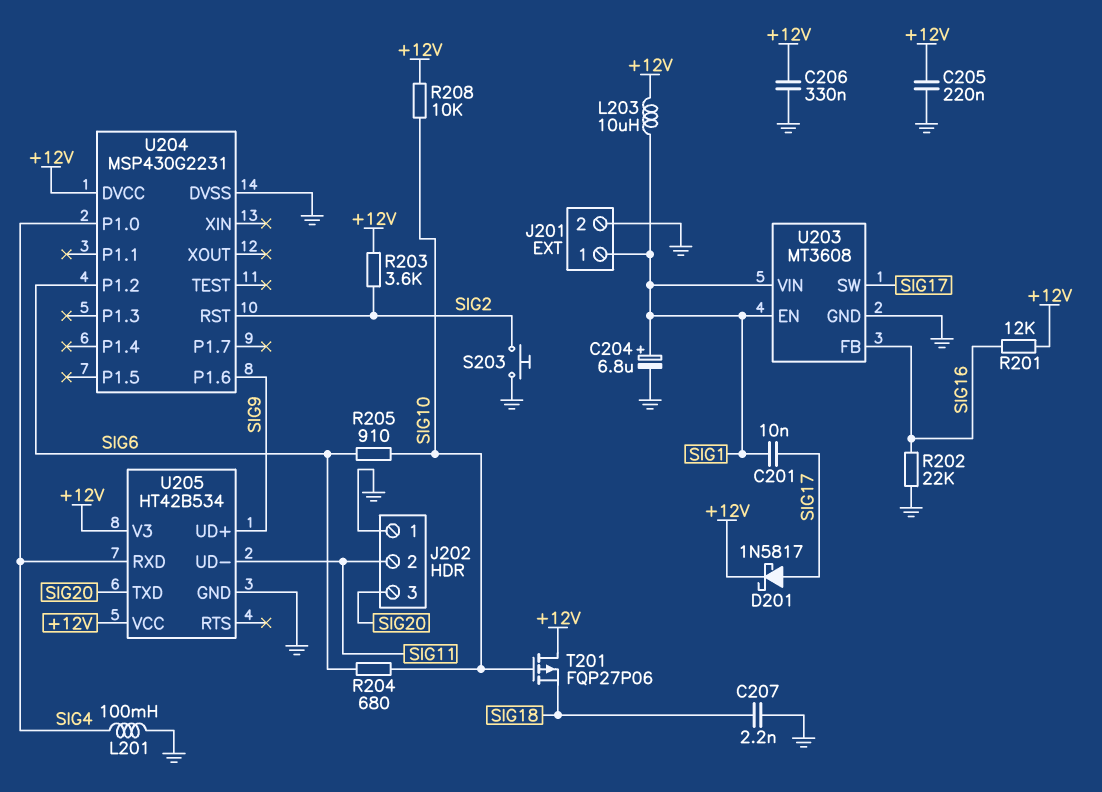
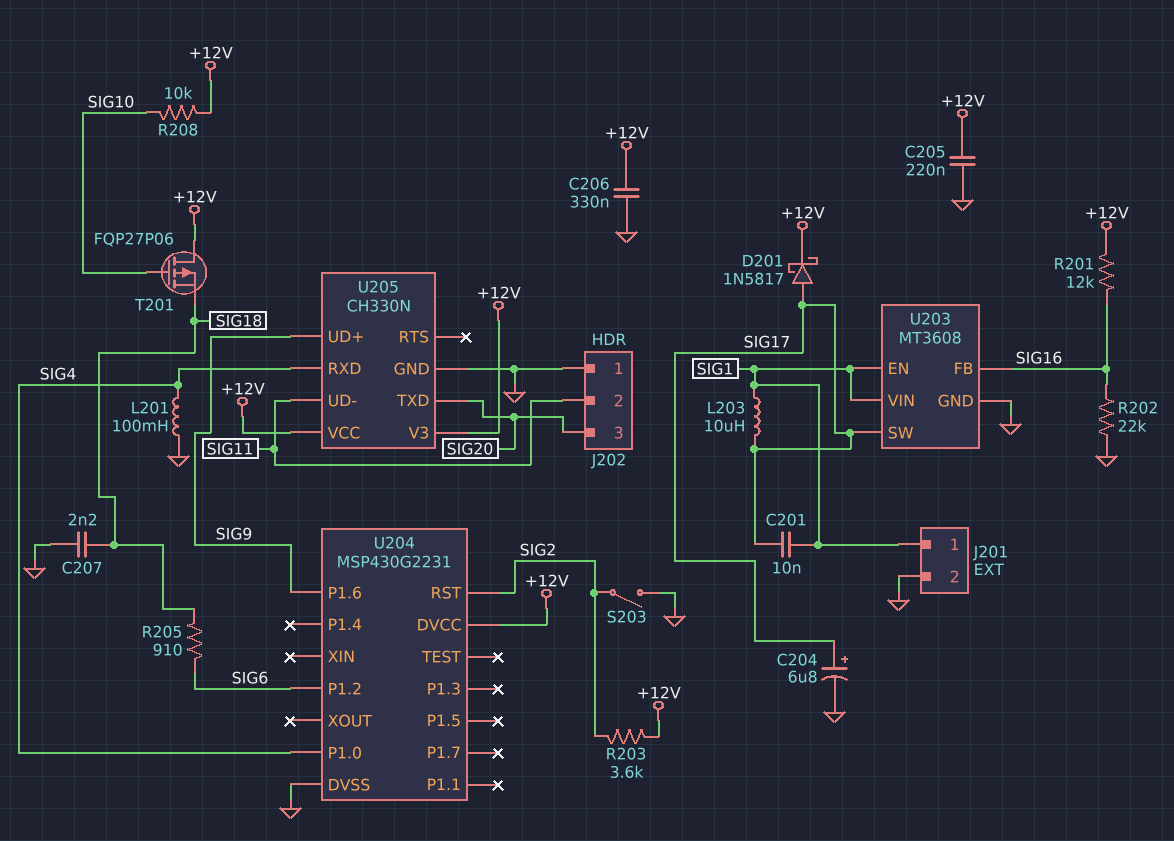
C204: 6.8uF (plus SIG1, minus GND) -> 6.8uF (plus SIG17, minus GND)
L203: 10uH (+12V, SIG1) -> 10uH (SIG1, SIG17)
R204: 680 (SIG6, SIG10) -> none
R205: 910 (SIG6, SIG10) -> 910 (SIG6, SIG18)
S203: button (GND, SIG2) -> switch (GND, SIG2)
U205: HT42B534 -> CH330N

